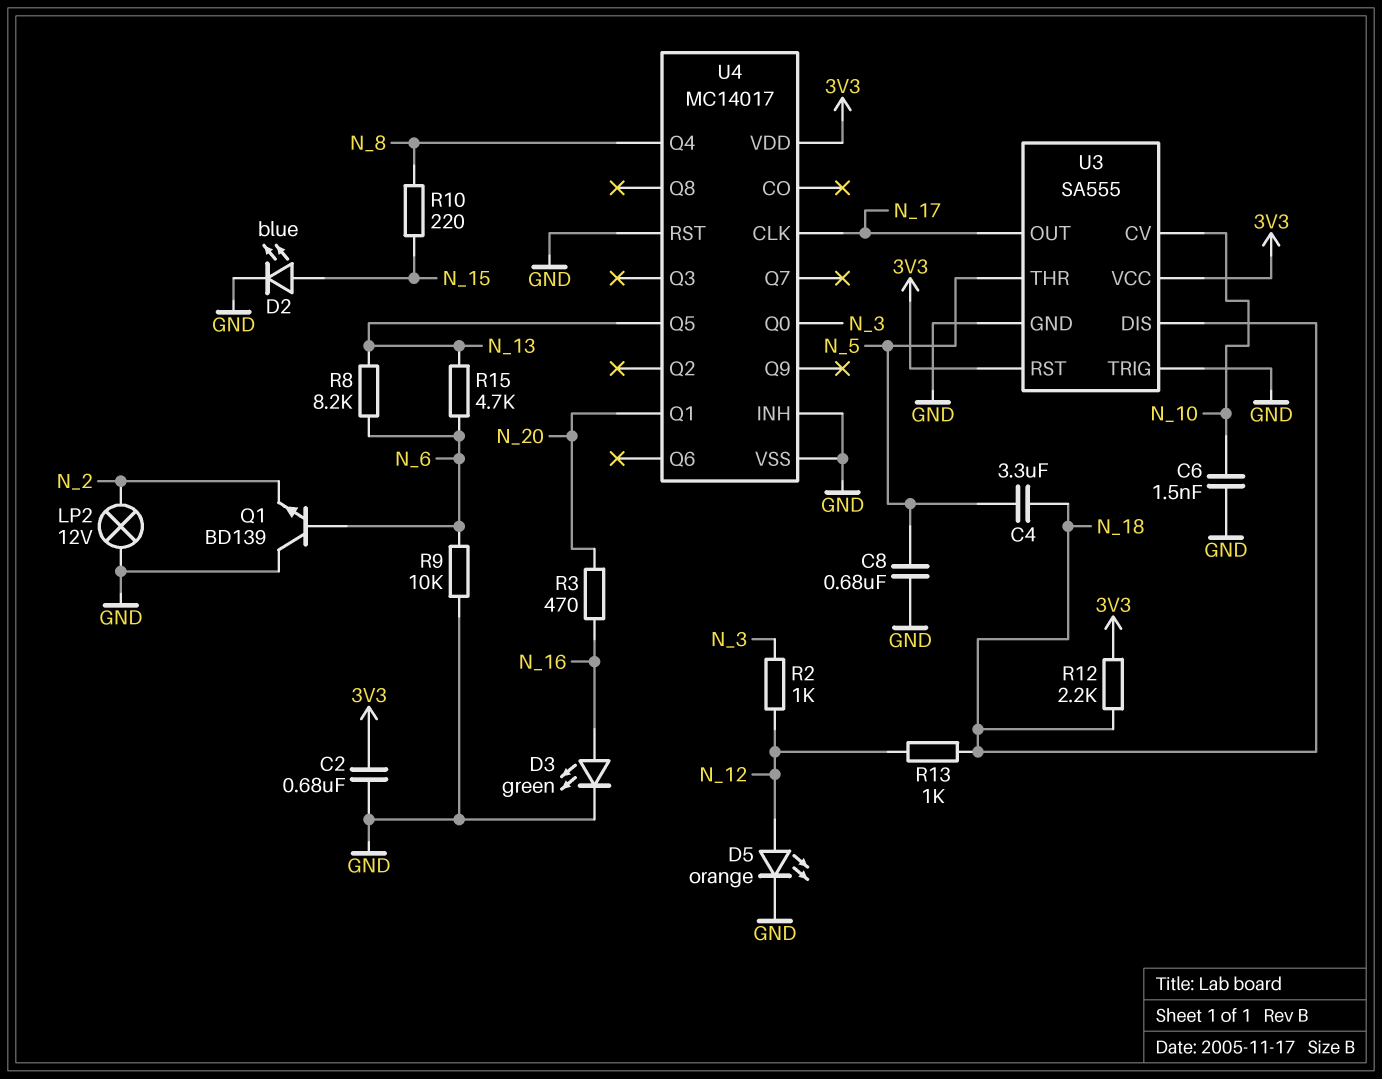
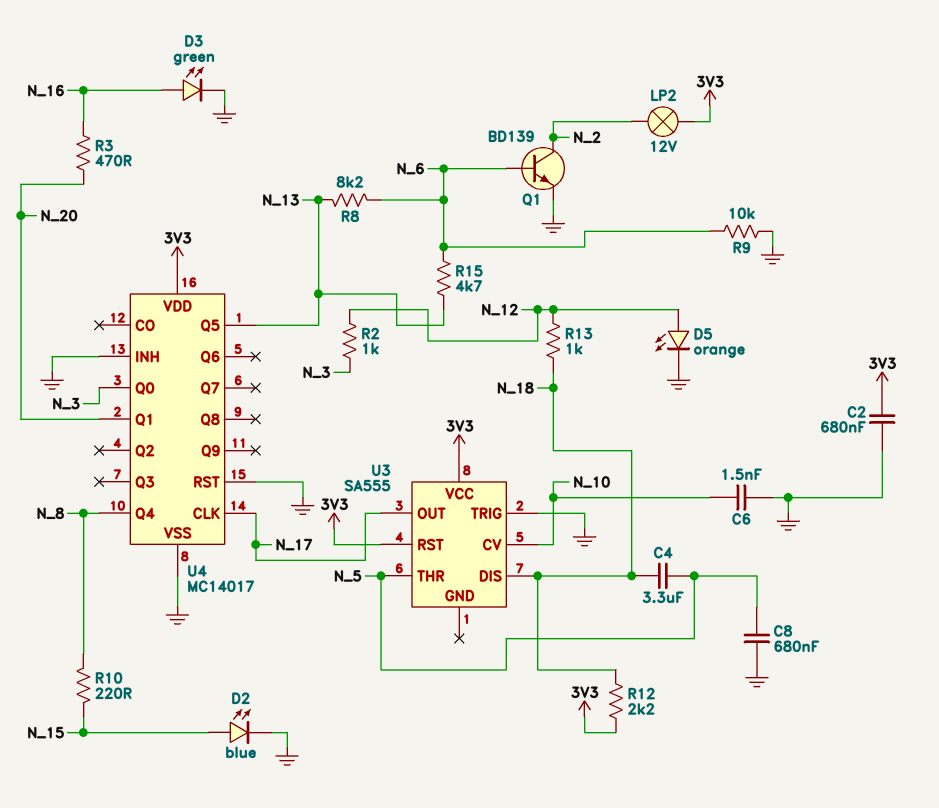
LP2: lamp 12V (GND, N_2) -> lamp 12V (3V3, N_2)
Q1: NPN BD139 (B N_6, C GND, E N_2) -> NPN BD139 (B N_6, C N_2, E GND)
U3 pin GND: GND -> none

